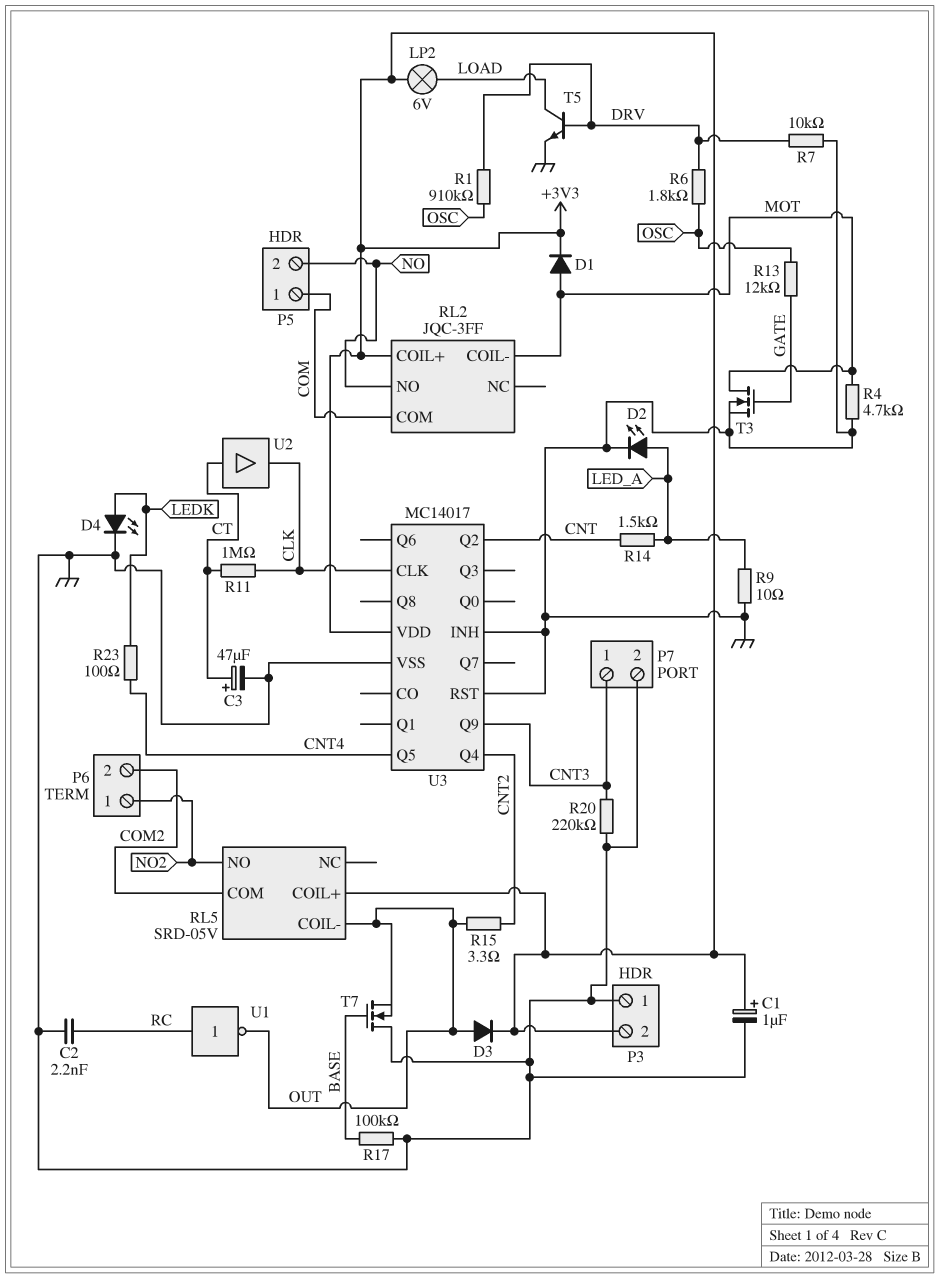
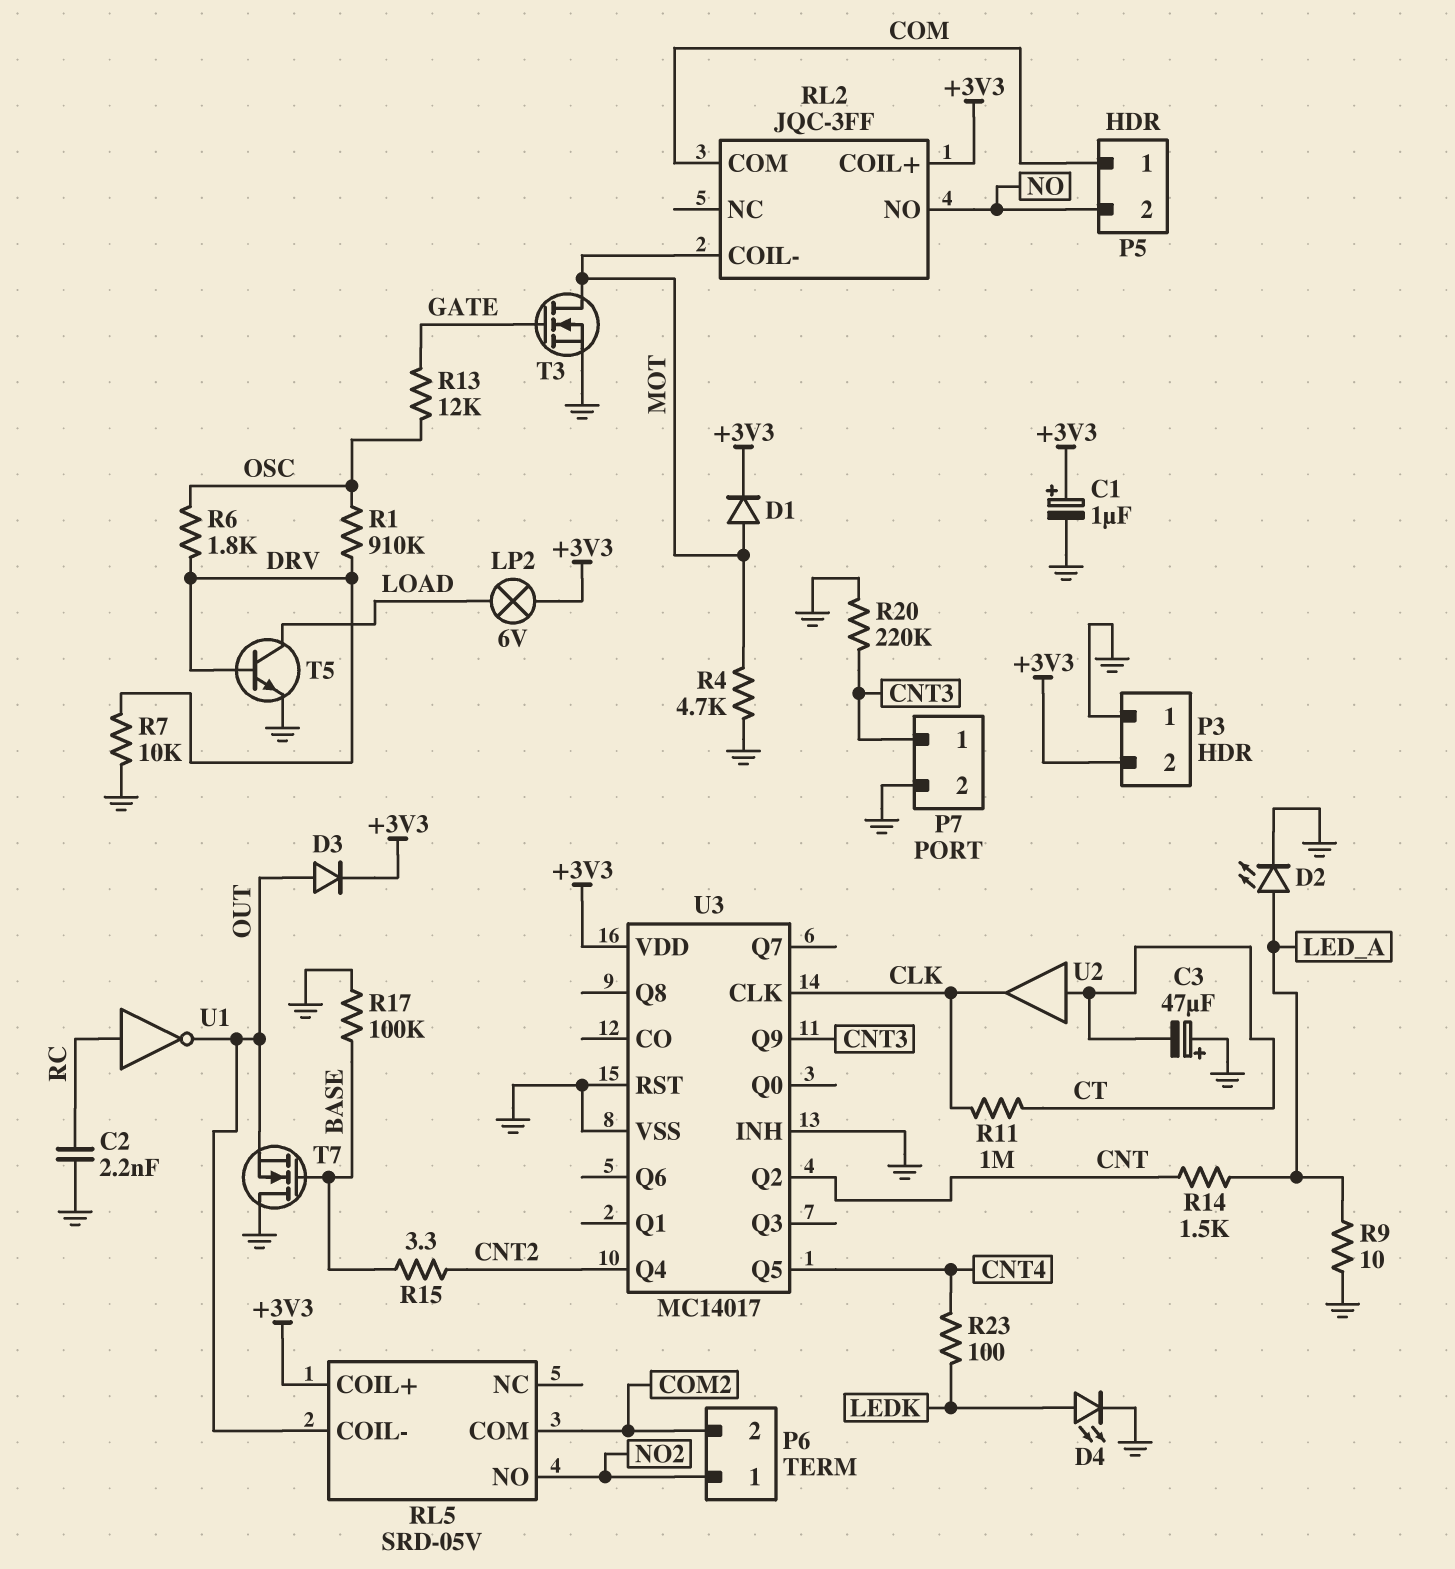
C3: 47uF (plus CT, minus GND) -> 47uF (plus GND, minus CT)
R15: 3.3 (CNT2, OUT) -> 3.3 (BASE, CNT2)

